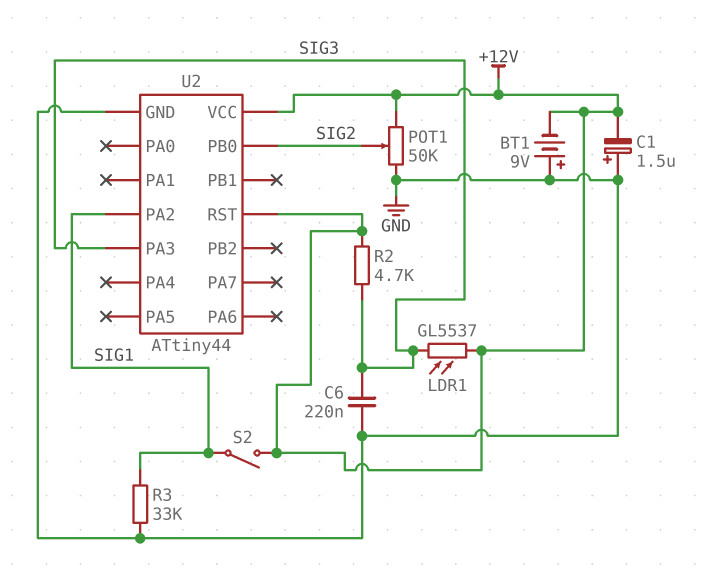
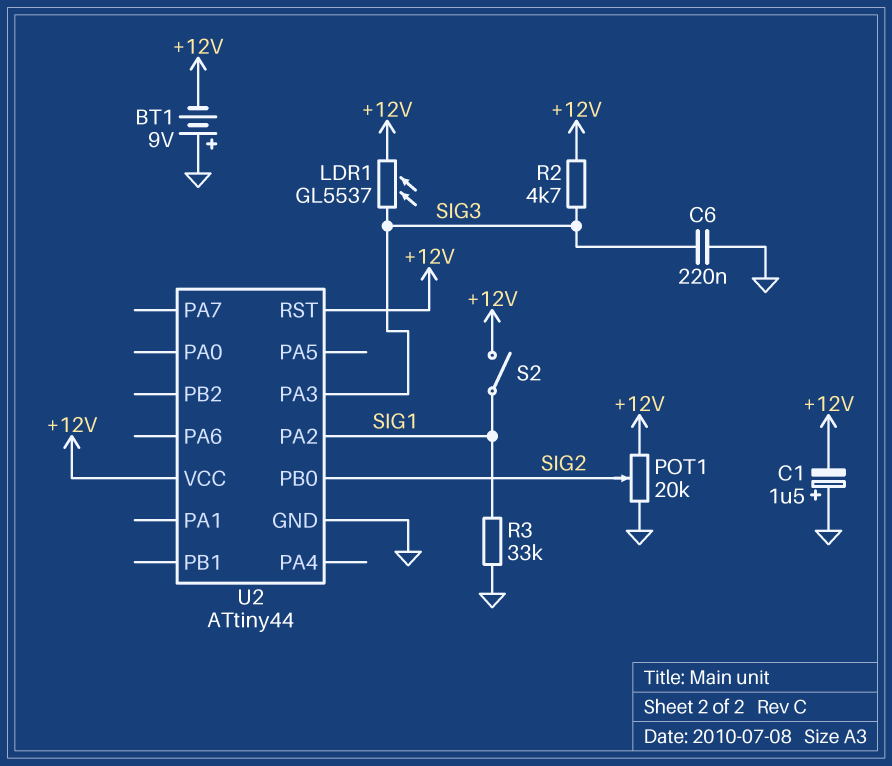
POT1: 50k (+12V, GND, wiper SIG2) -> 20k (+12V, GND, wiper SIG2)

